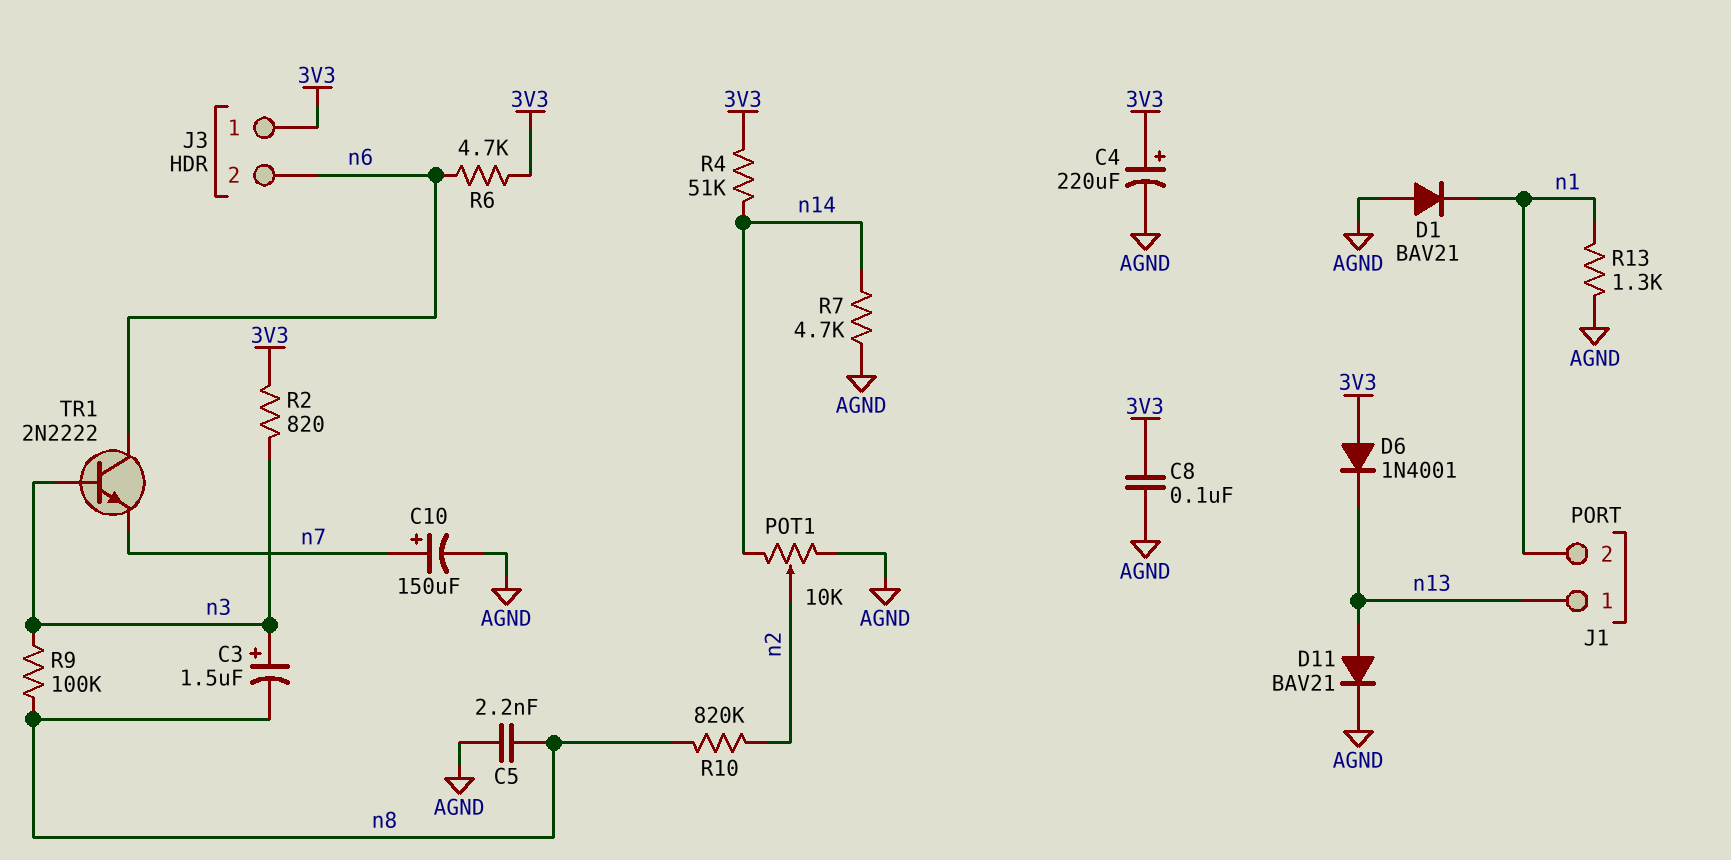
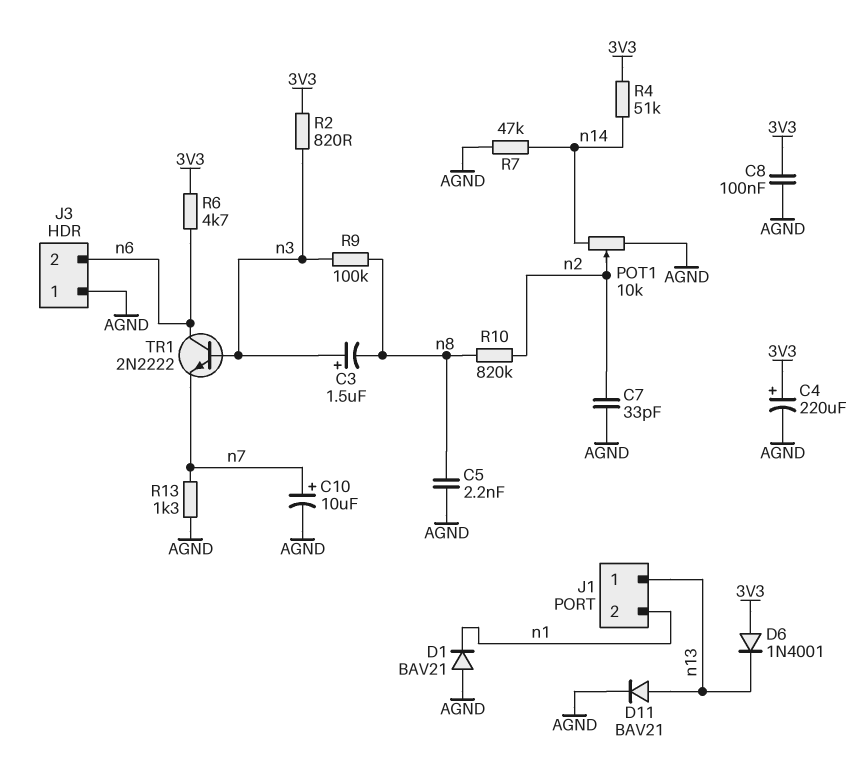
C7: none -> 33pF (AGND, n2)
C10: 150uF (plus n7, minus AGND) -> 10uF (plus n7, minus AGND)
J3 pin 1: 3V3 -> AGND
R7: 4.7k (AGND, n14) -> 47k (AGND, n14)
R13: 1.3k (AGND, n1) -> 1.3k (AGND, n7)

